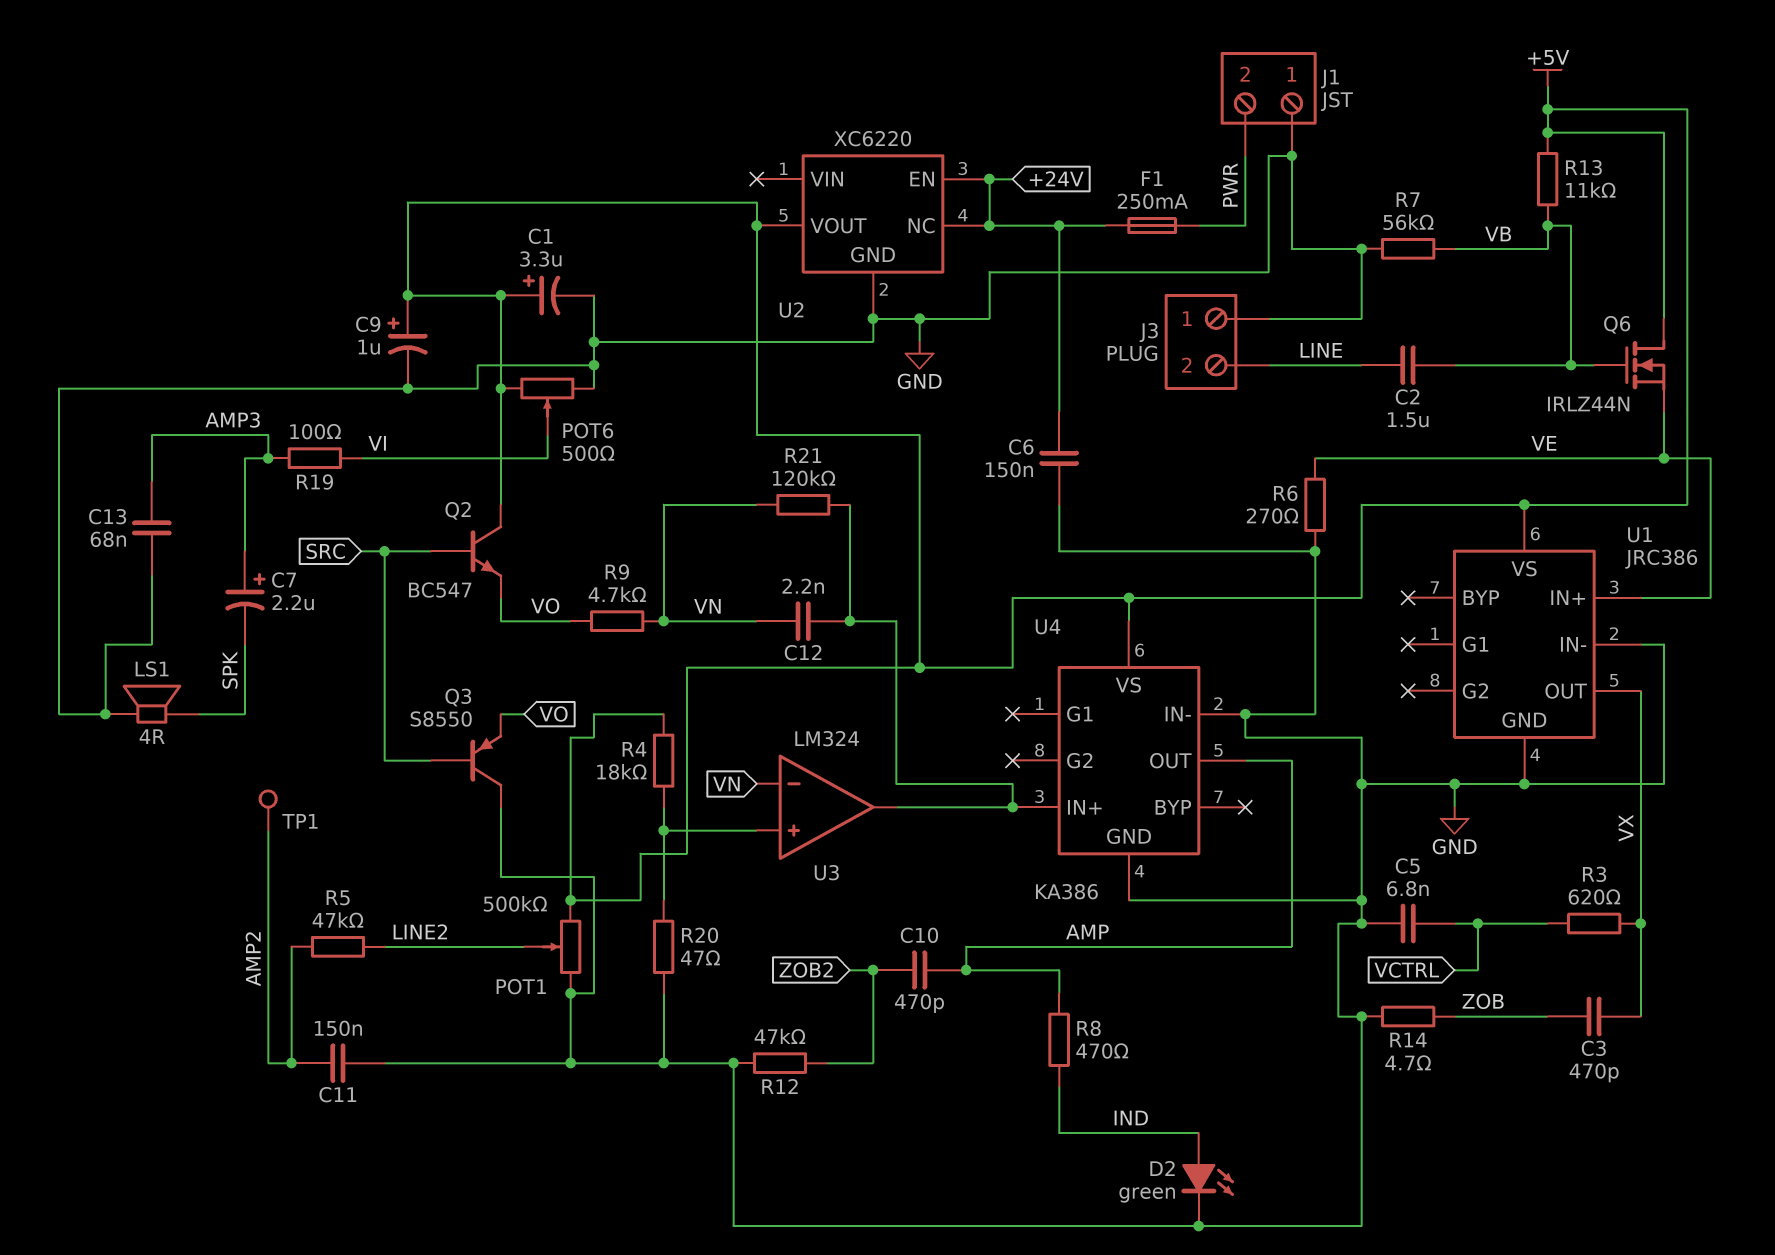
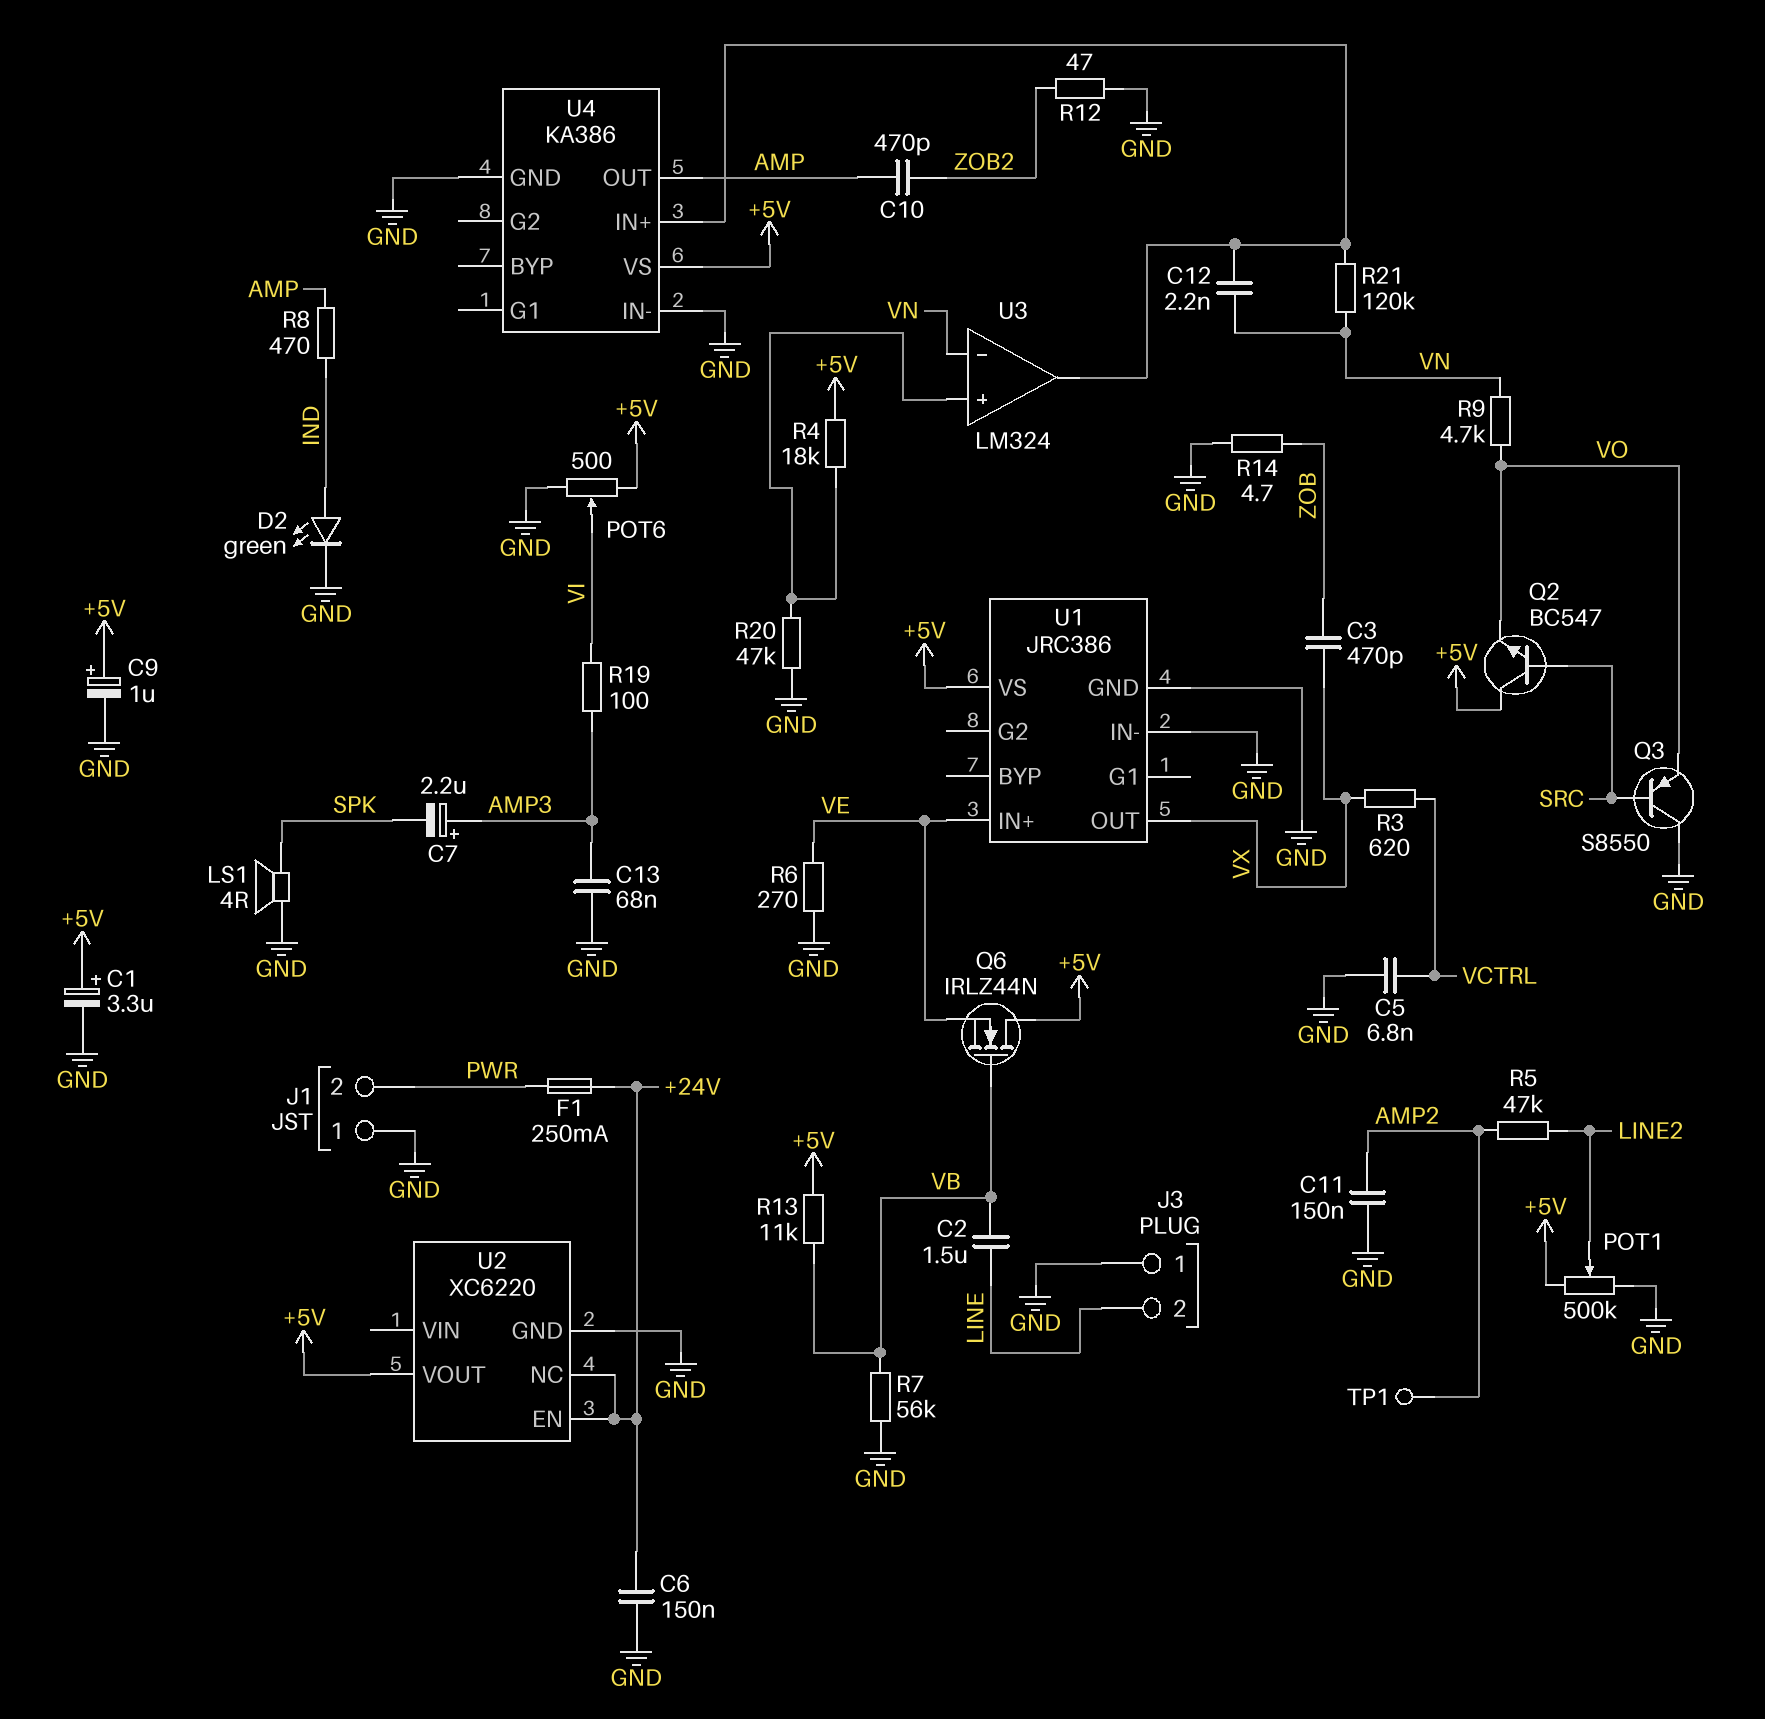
R12: 47k (GND, ZOB2) -> 47 (GND, ZOB2)
R20: 47 (GND, U3/in+) -> 47k (GND, U3/in+)

